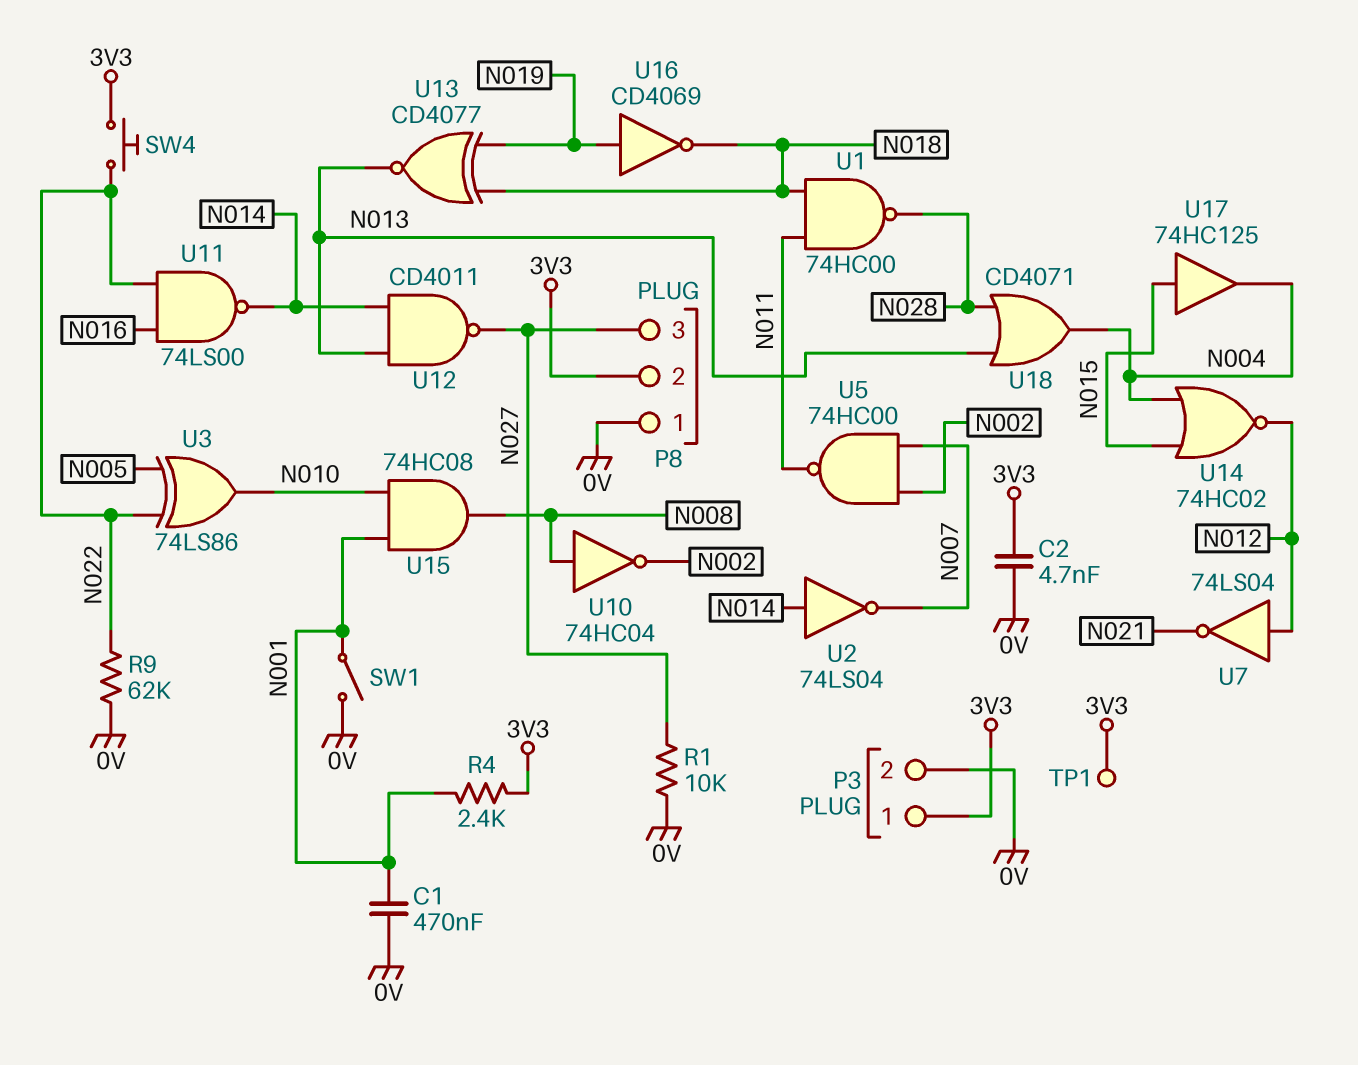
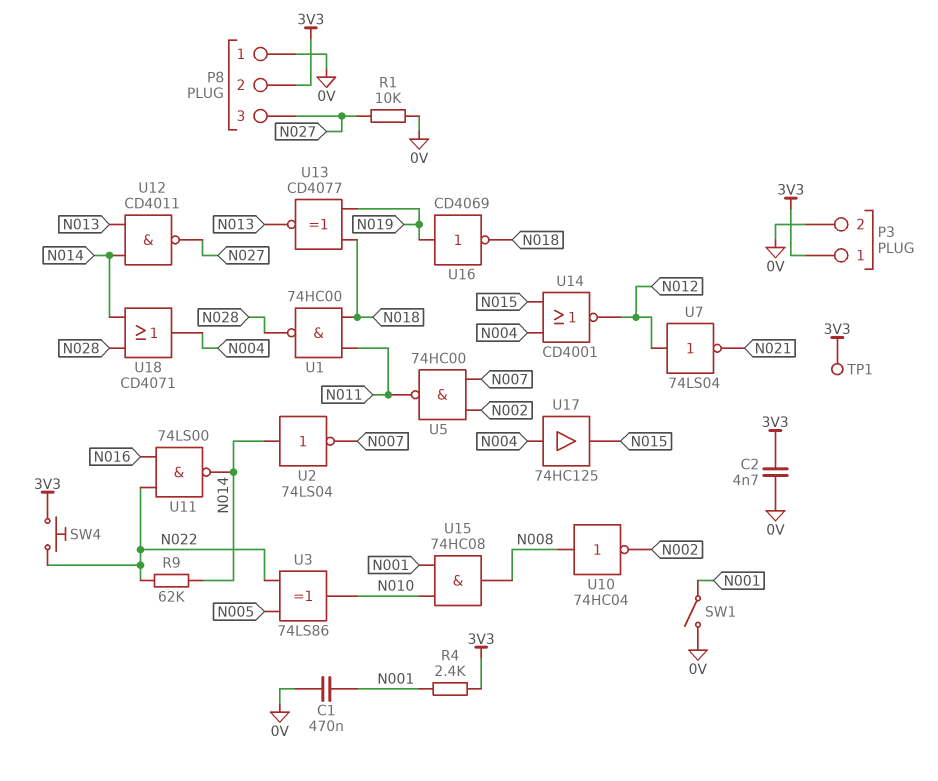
R9: 62k (0V, N022) -> 62k (N014, N022)
U14: NOR 74HC02 (in N004, in N015, out N012) -> NOR CD4001 (in N004, in N015, out N012)
U17: buffer 74HC125 (in N015, out N004) -> buffer 74HC125 (in N004, out N015)
U18: OR CD4071 (in N013, in N028, out N004) -> OR CD4071 (in N014, in N028, out N004)

